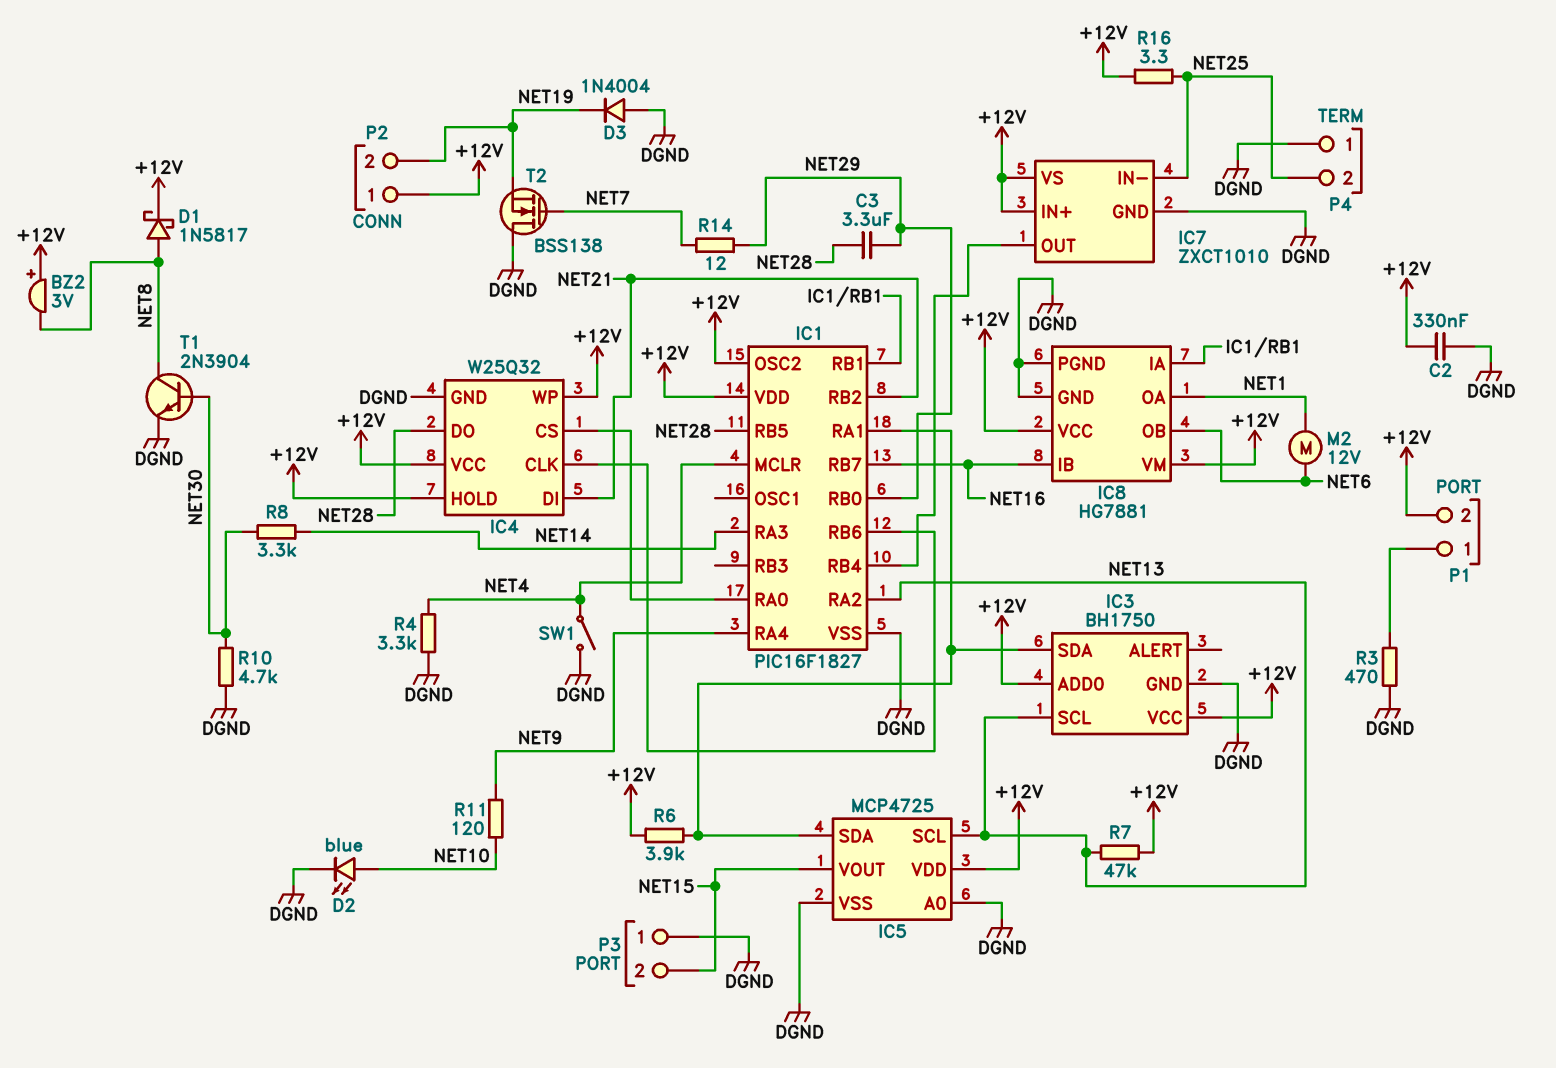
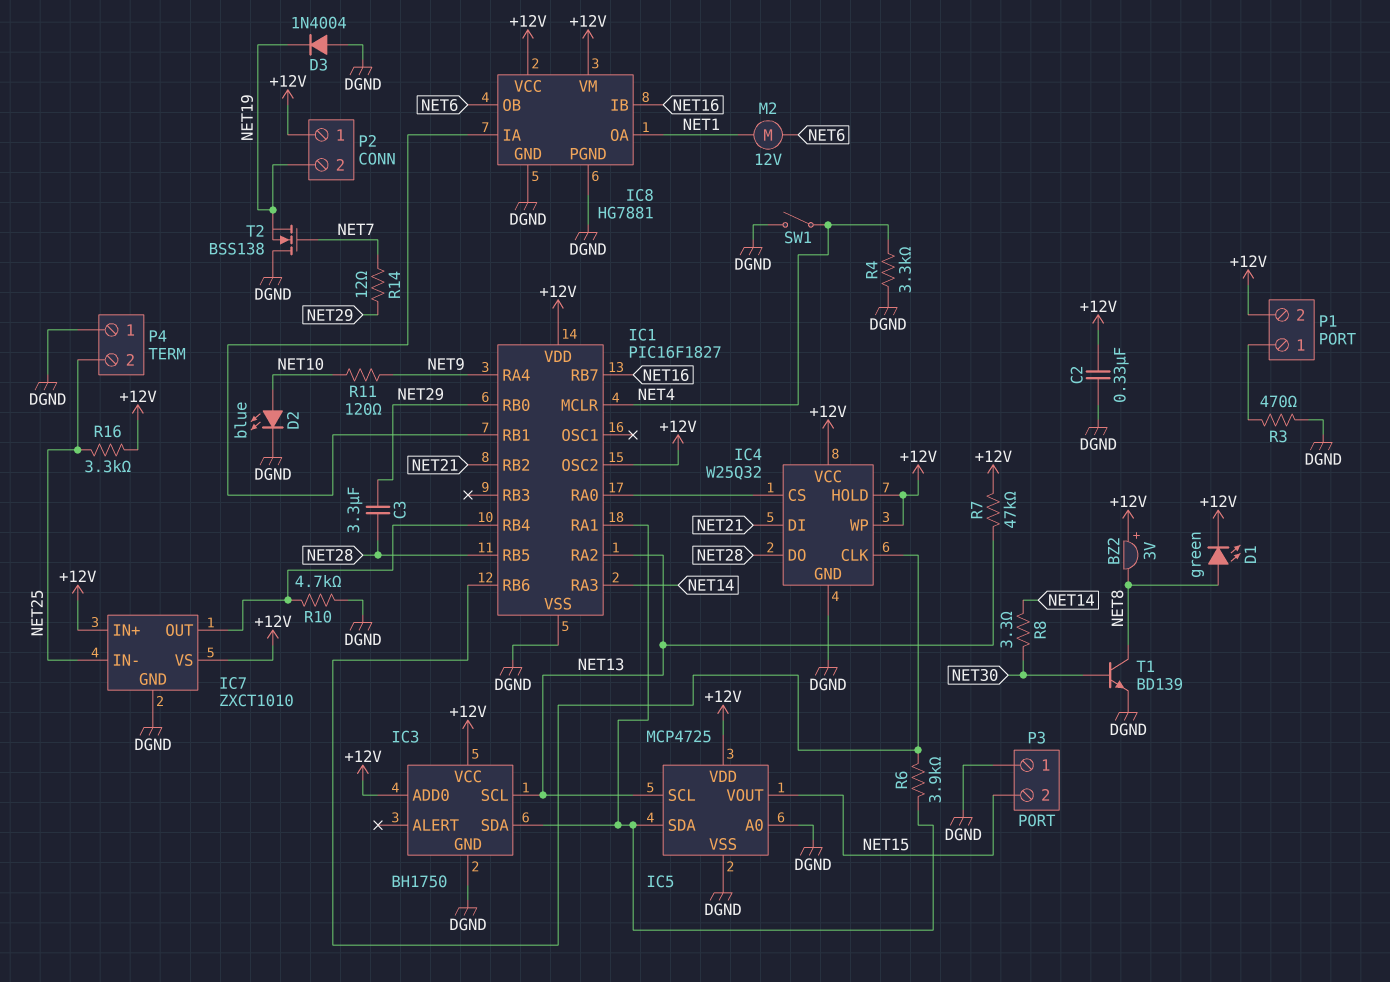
D1: schottky 1N5817 (A NET8, K +12V) -> LED green (A NET8, K +12V)
R6: 3.9k (+12V, IC1/RA1) -> 3.9k (IC1/RA1, IC1/RB6)
R8: 3.3k (NET14, NET30) -> 3.3 (NET14, NET30)
R10: 4.7k (DGND, NET30) -> 4.7k (DGND, IC1/RB4)
R16: 3.3 (+12V, NET25) -> 3.3k (+12V, NET25)
T1: NPN 2N3904 (B NET30, C NET8, E DGND) -> NPN BD139 (B NET30, C NET8, E DGND)

